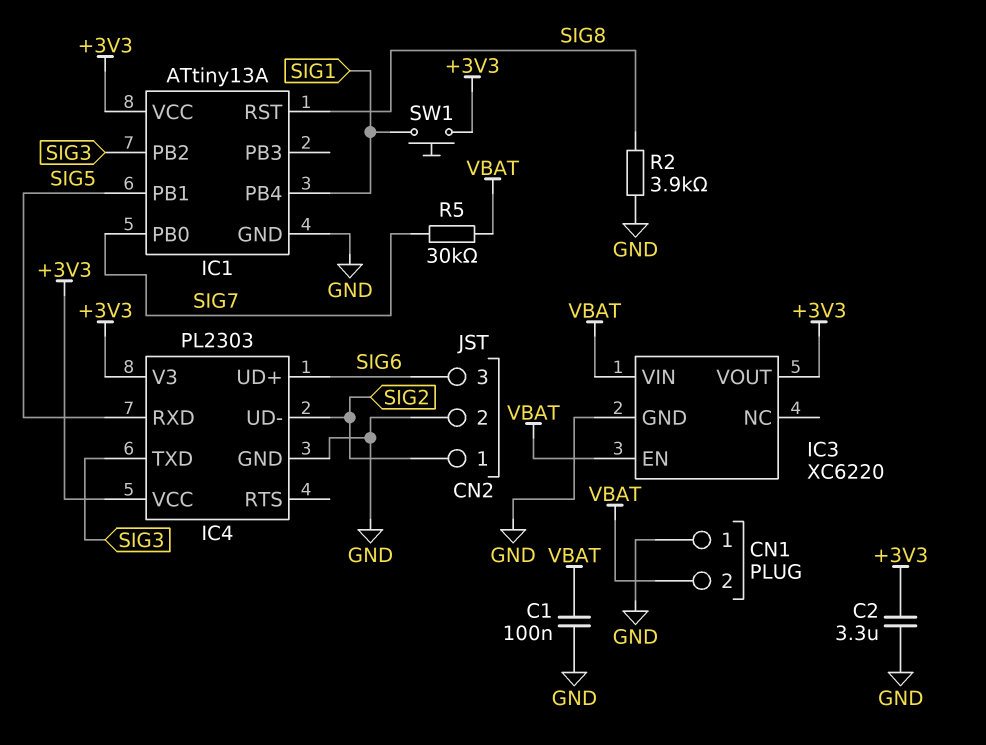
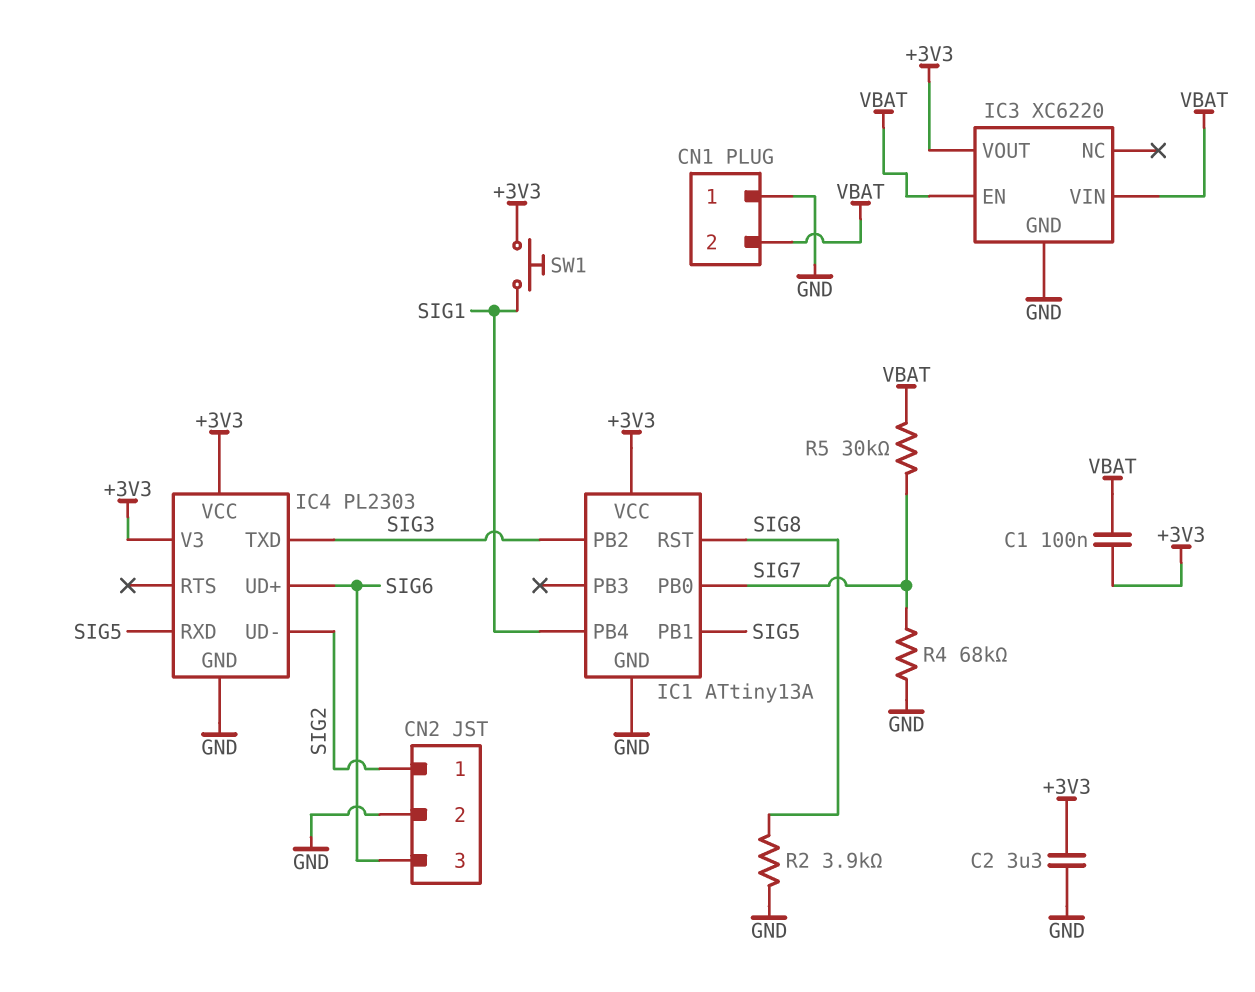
C1: 100nF (GND, VBAT) -> 100nF (+3V3, VBAT)
R4: none -> 68k (GND, SIG7)

